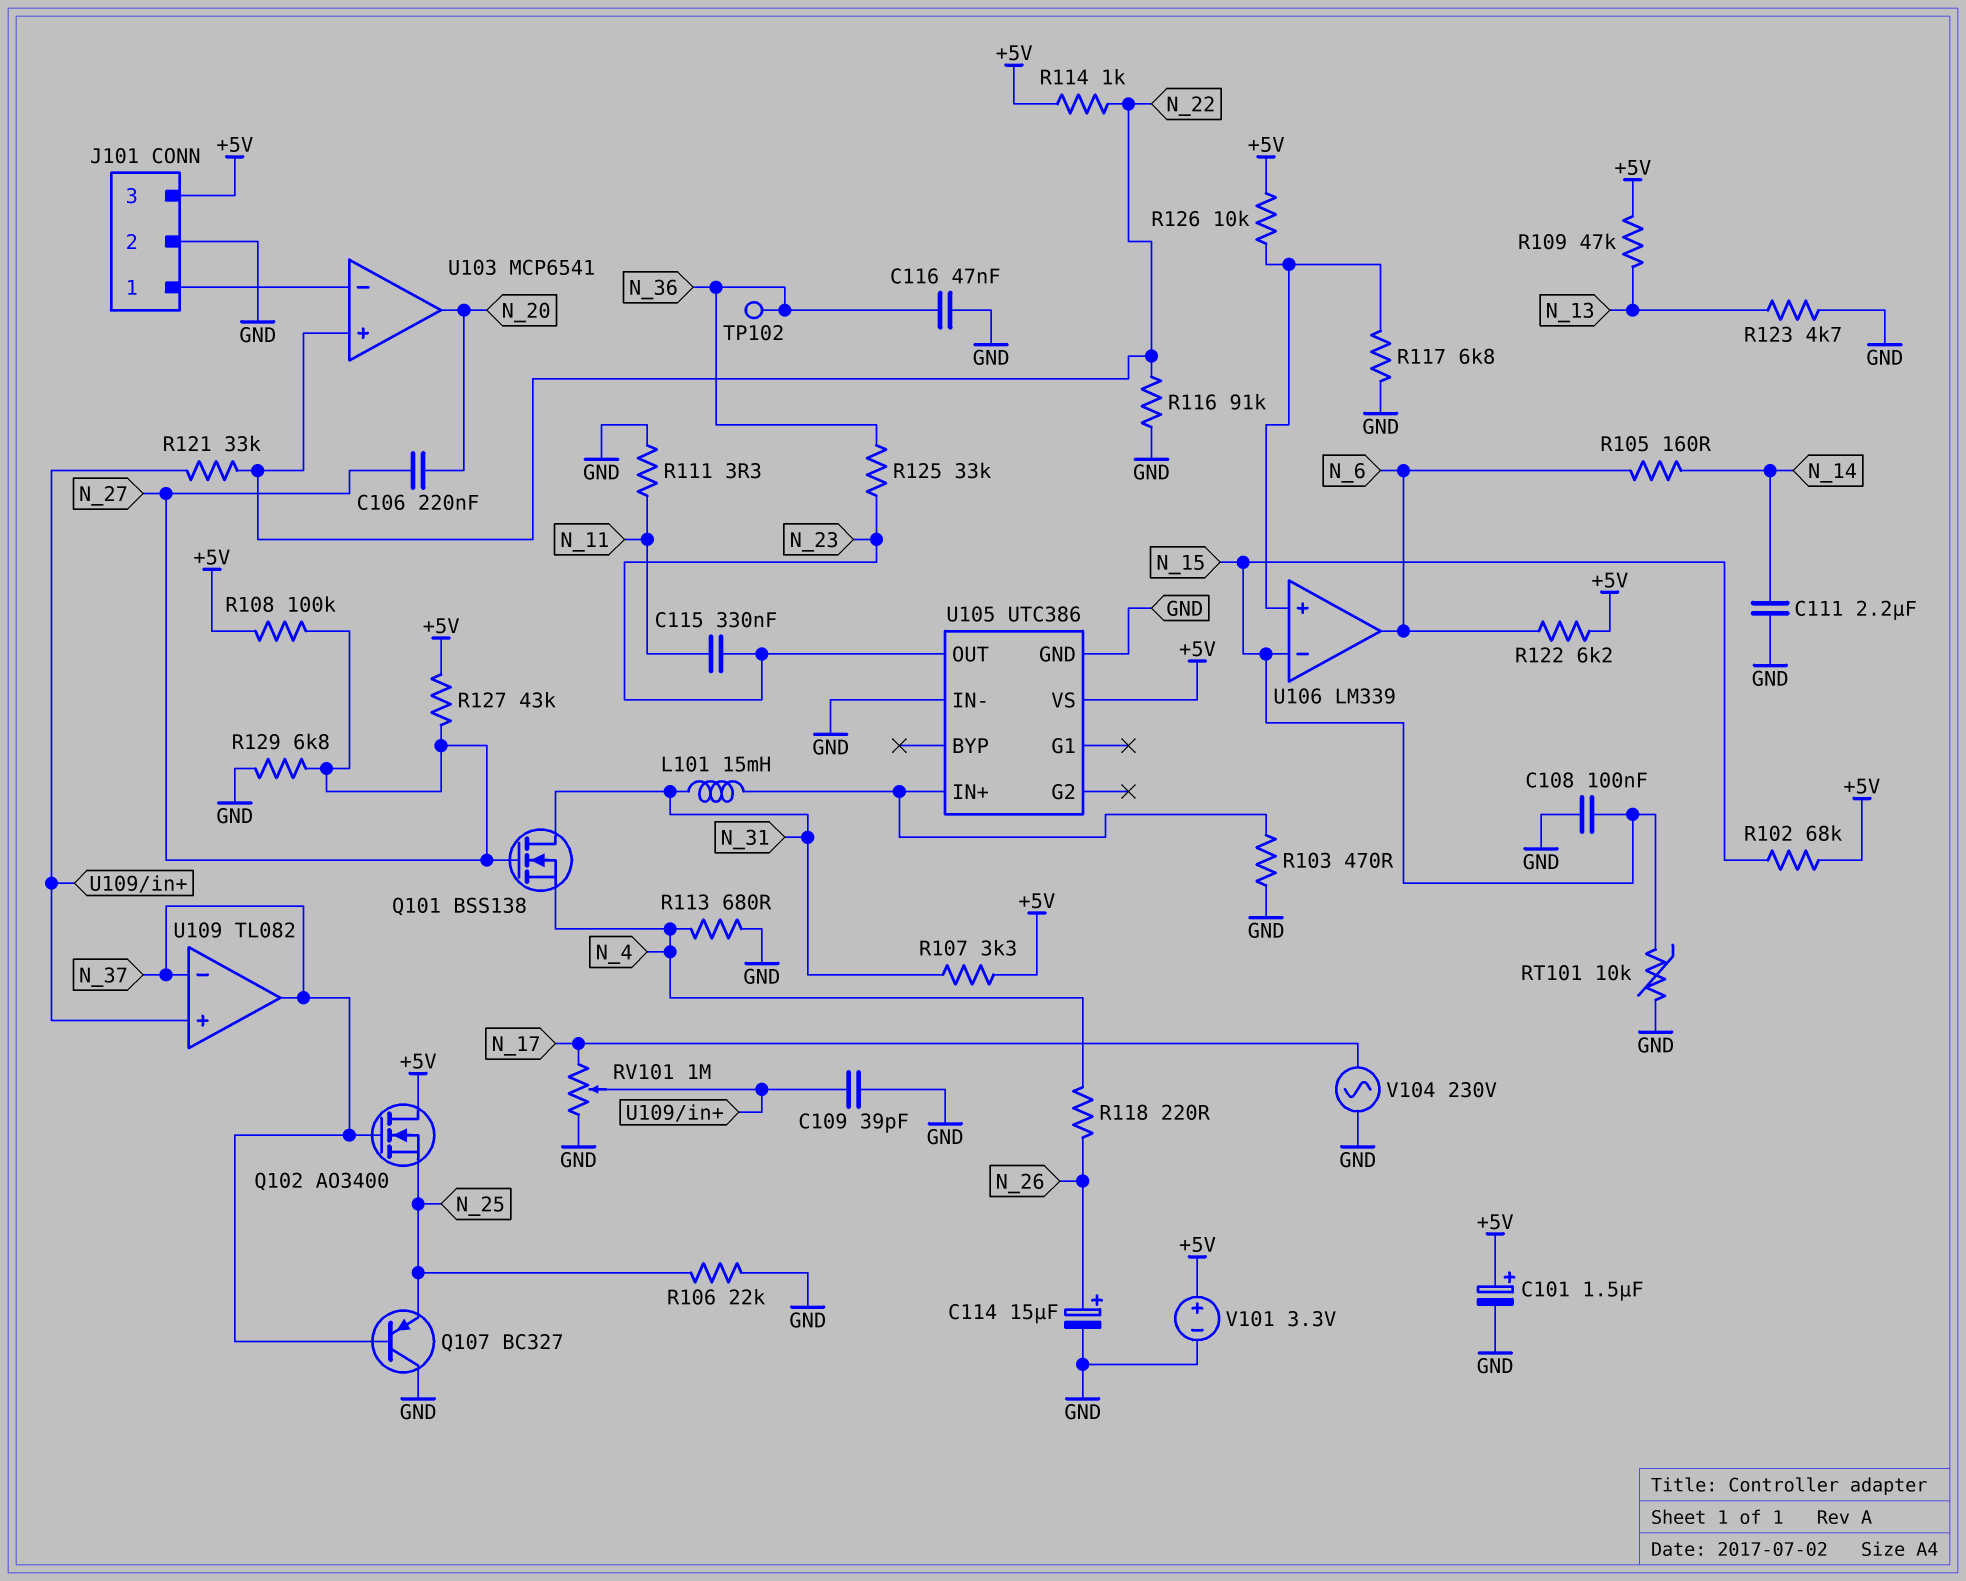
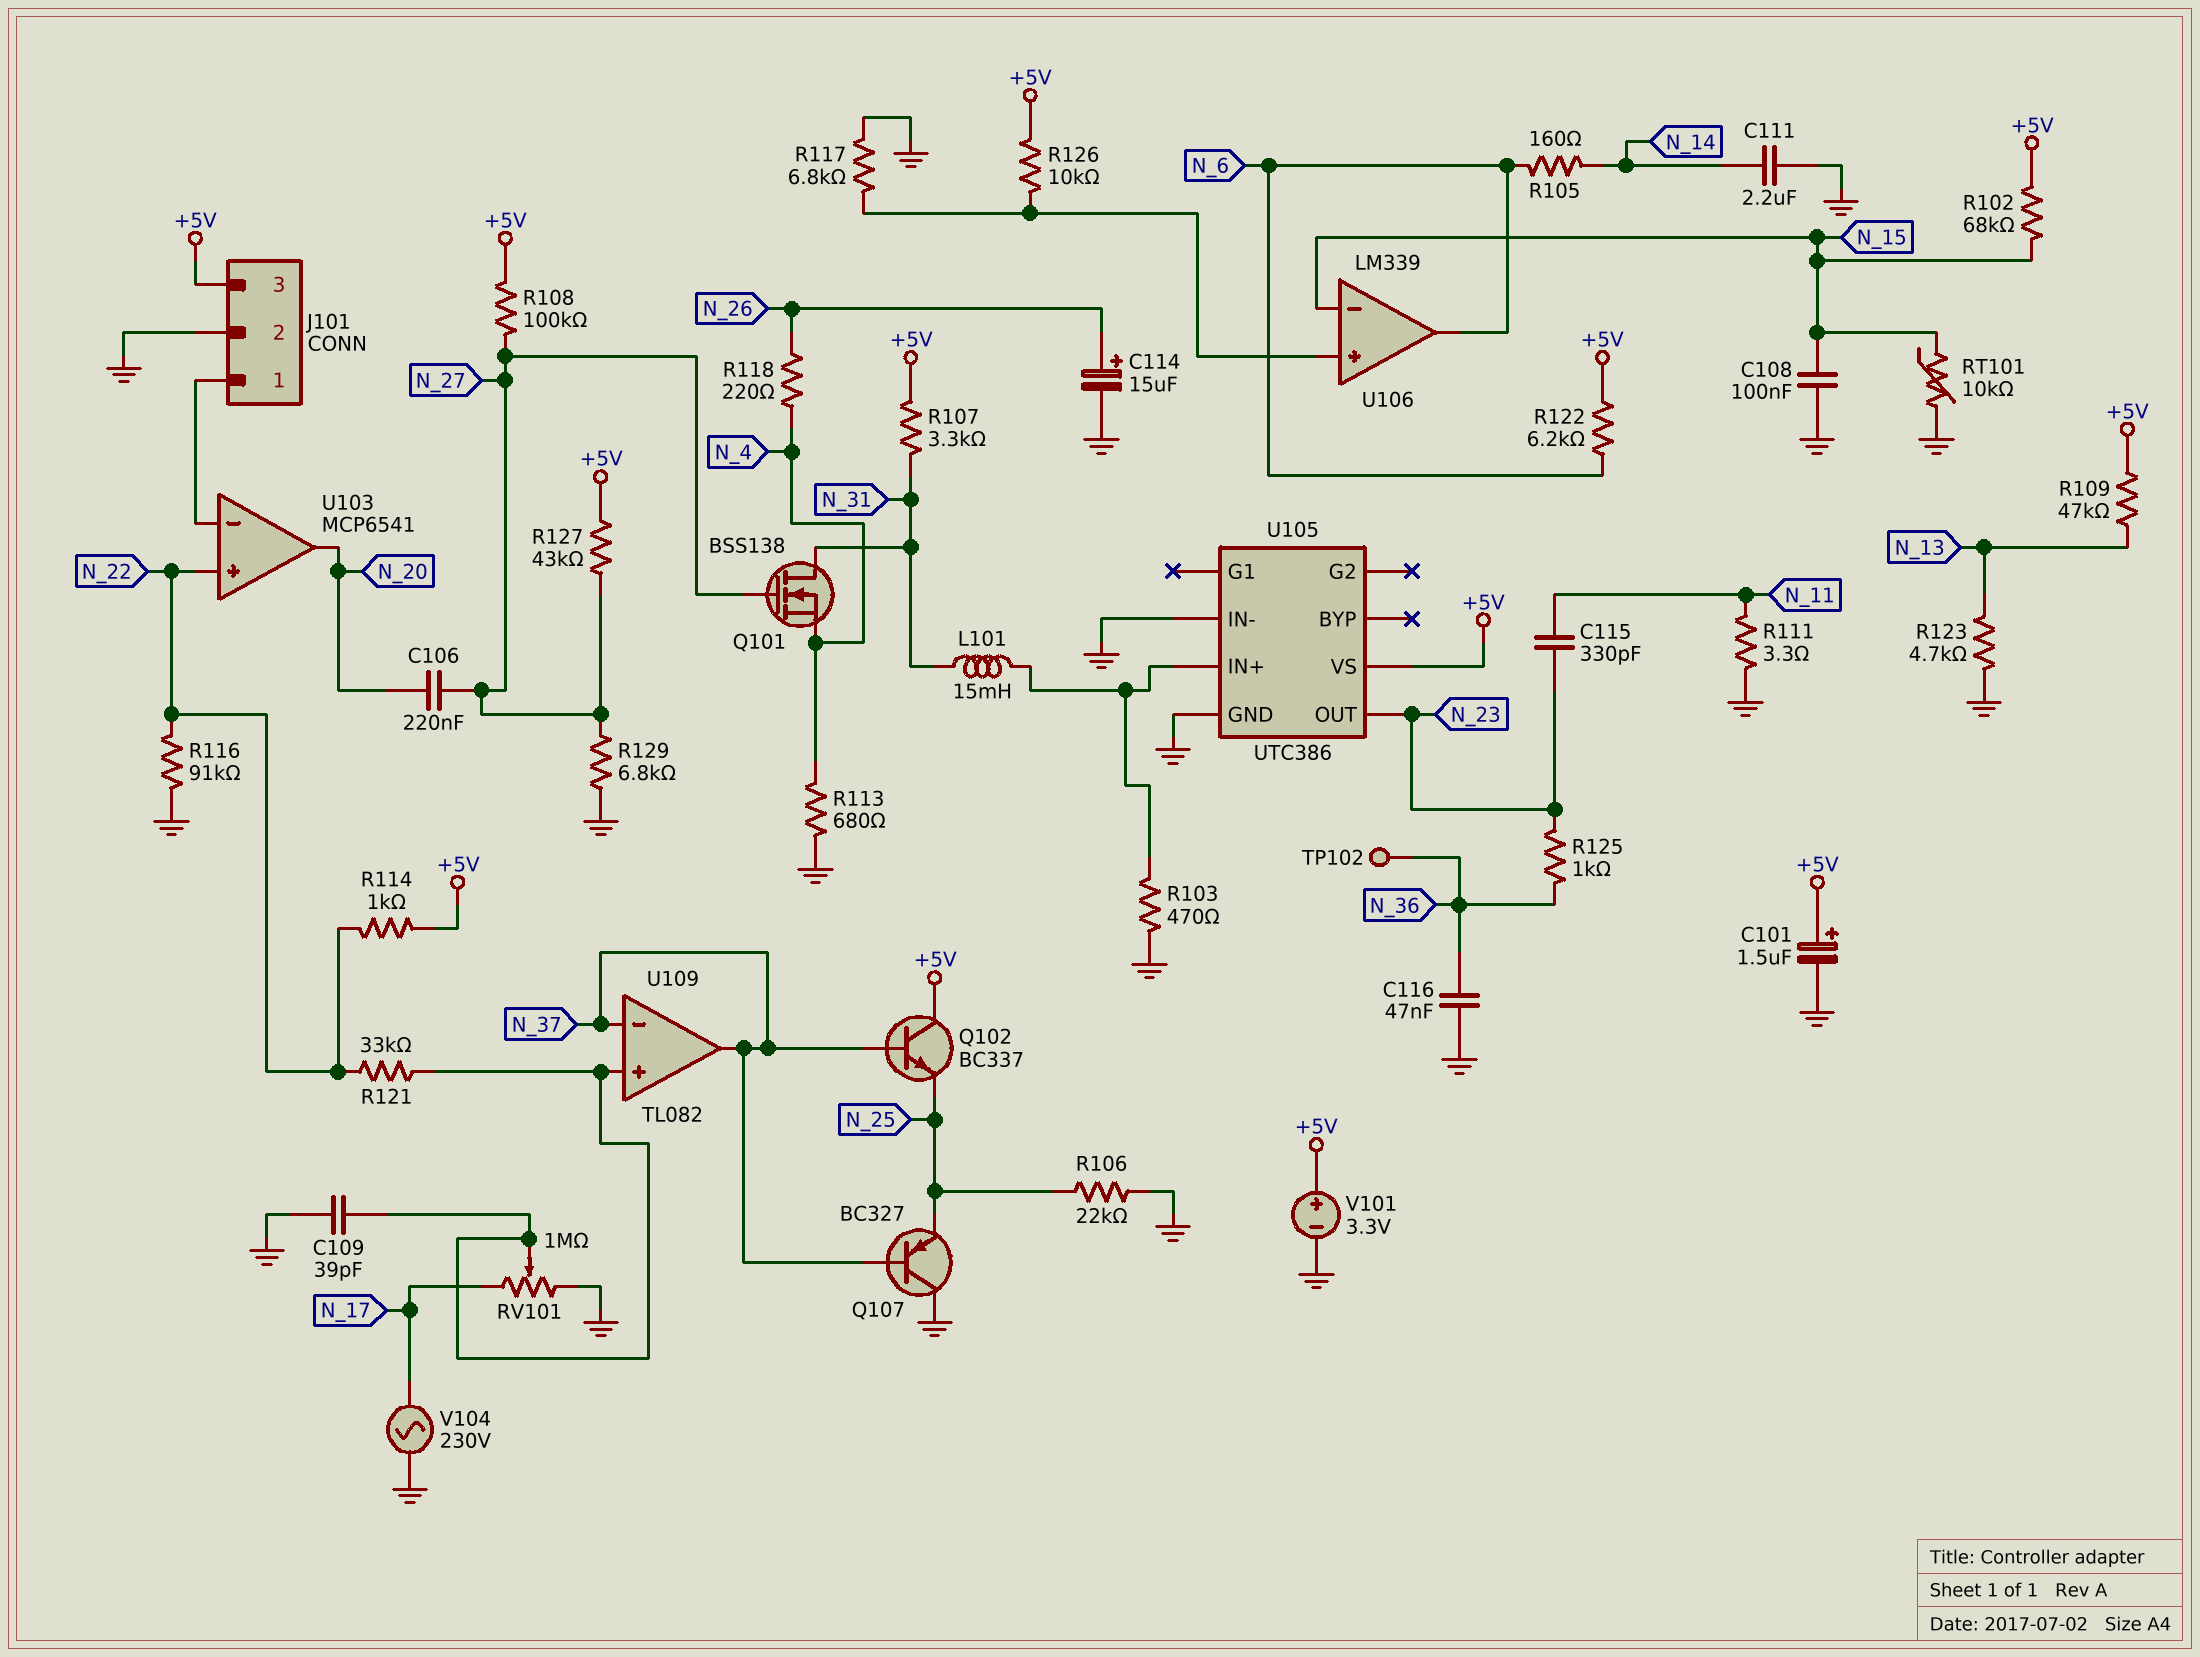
C115: 330nF (N_11, N_23) -> 330pF (N_11, N_23)
Q102: NMOS AO3400 (G N_37, D +5V, S N_25) -> NPN BC337 (B N_37, C +5V, E N_25)
R125: 33k (N_23, N_36) -> 1k (N_23, N_36)

